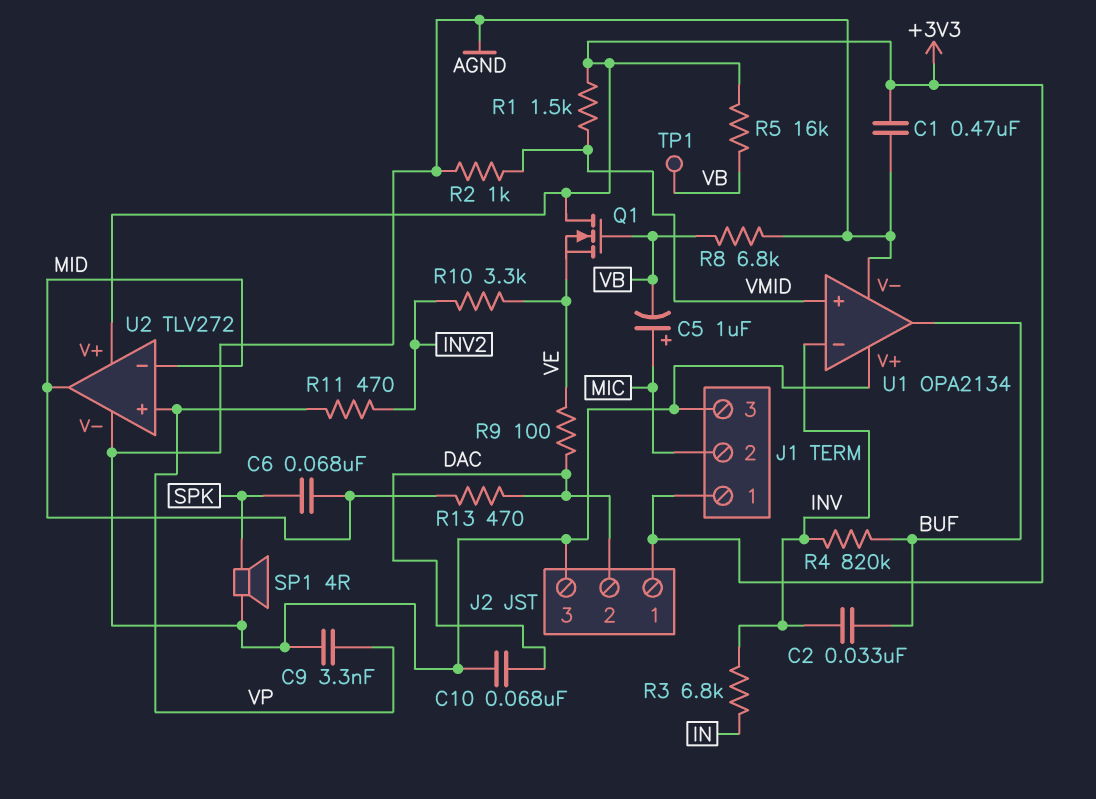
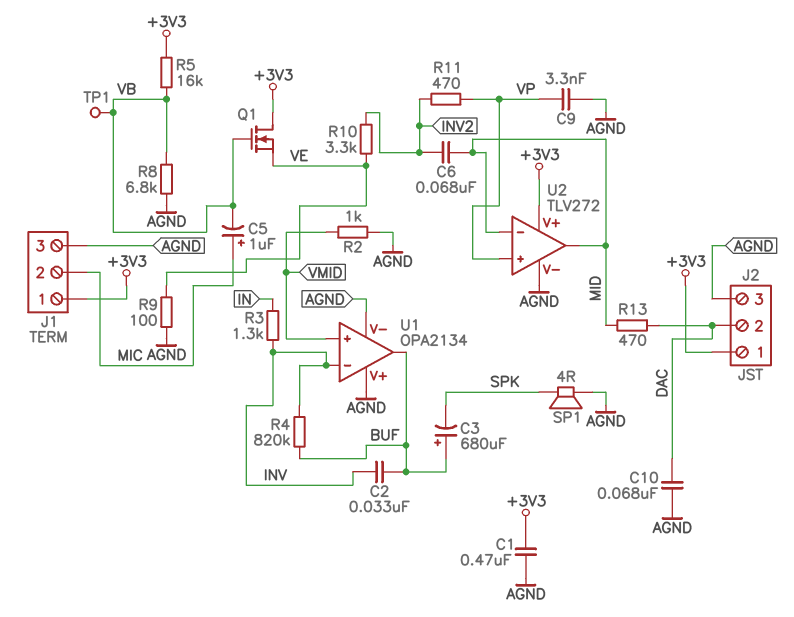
C3: none -> 680uF (plus BUF, minus SPK)
C6: 68nF (MID, SPK) -> 68nF (INV2, MID)
R1: 1.5k (+3V3, VMID) -> none
R3: 6.8k (IN, INV) -> 1.3k (IN, INV)
R9: 100 (DAC, VE) -> 100 (AGND, VE)

